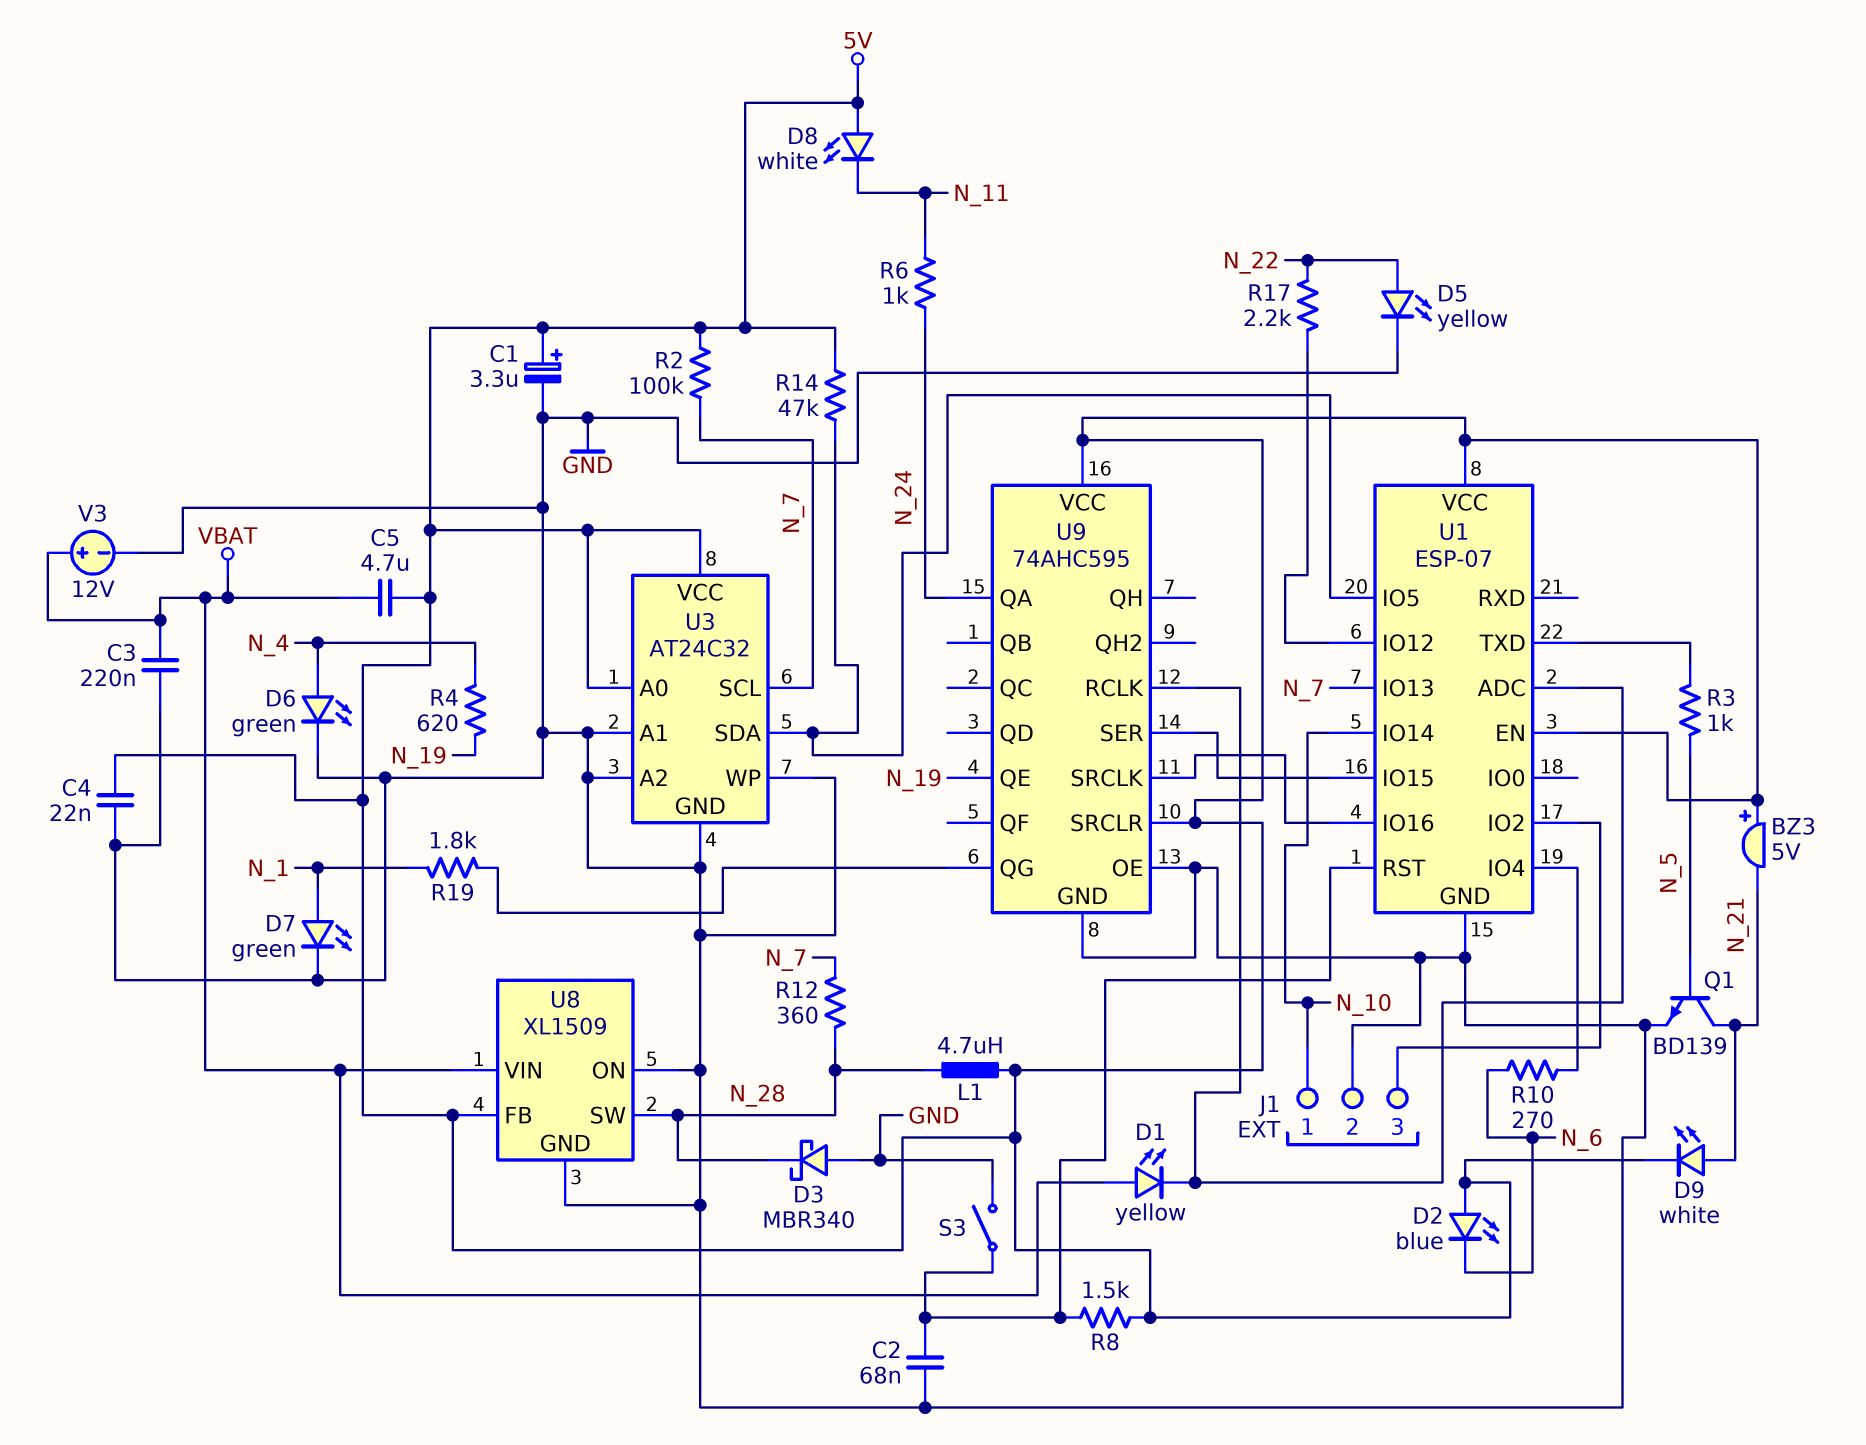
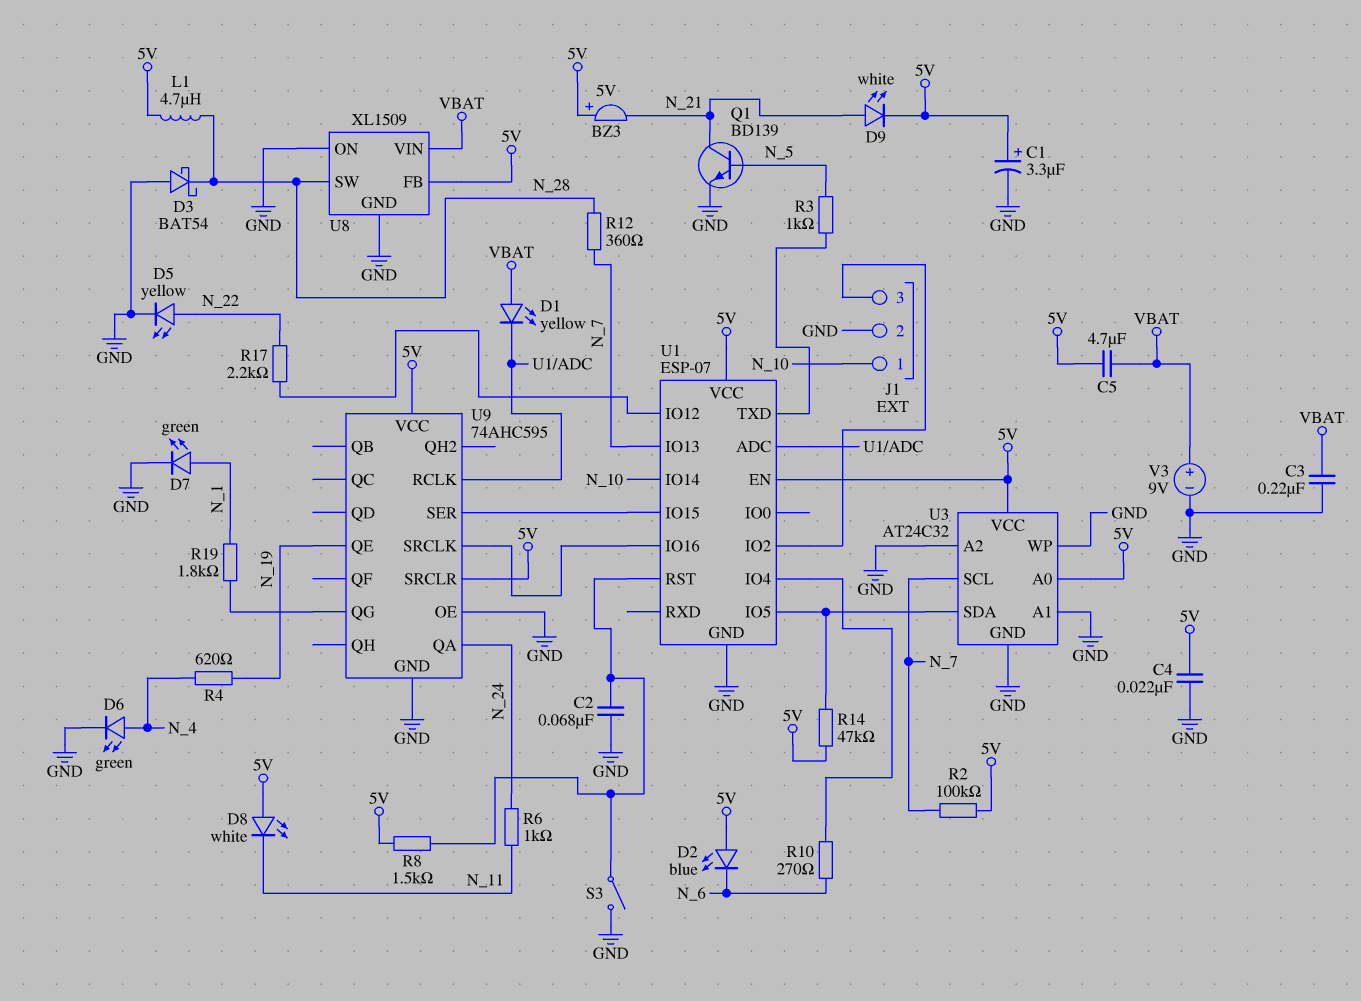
D3: schottky MBR340 (A GND, K N_28) -> schottky BAT54 (A GND, K N_28)
V3: 12V (plus VBAT, minus GND) -> 9V (plus VBAT, minus GND)

